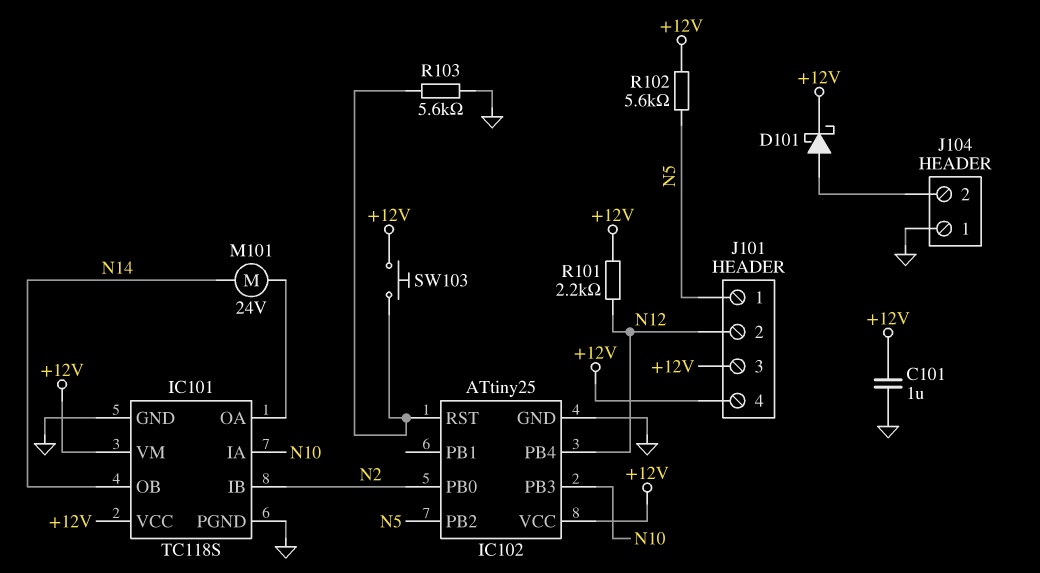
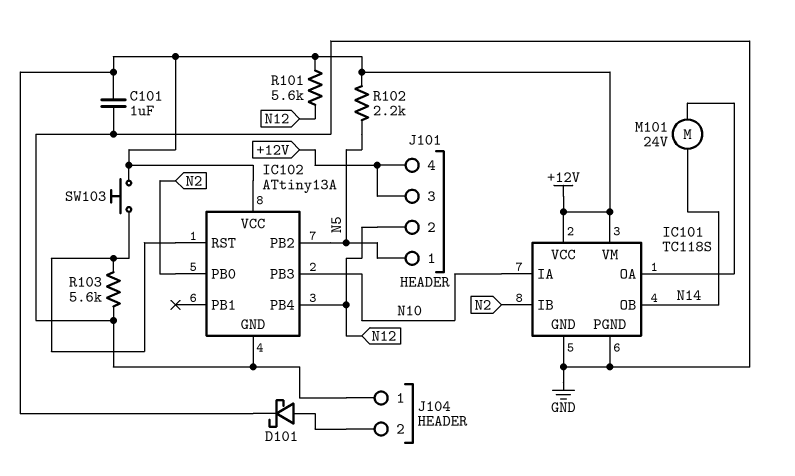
IC102: ATtiny25 -> ATtiny13A
R101: 2.2k (+12V, N12) -> 5.6k (+12V, N12)
R102: 5.6k (+12V, N5) -> 2.2k (+12V, N5)

